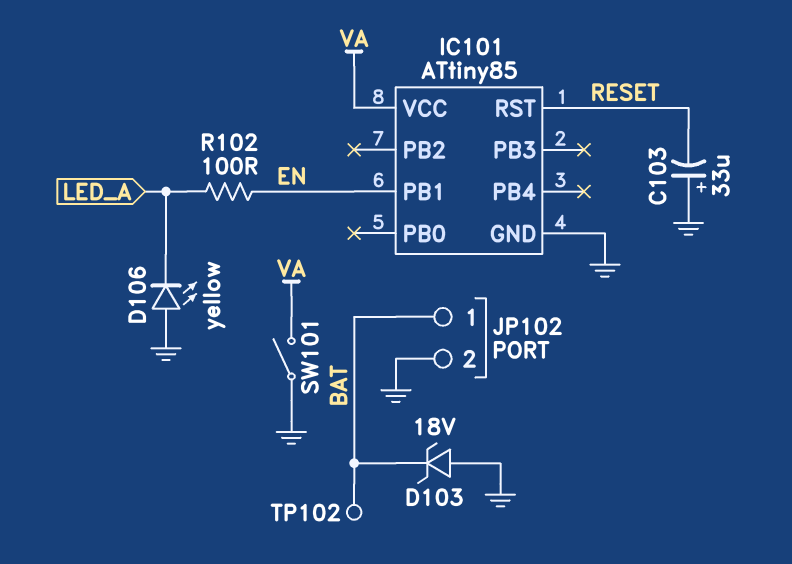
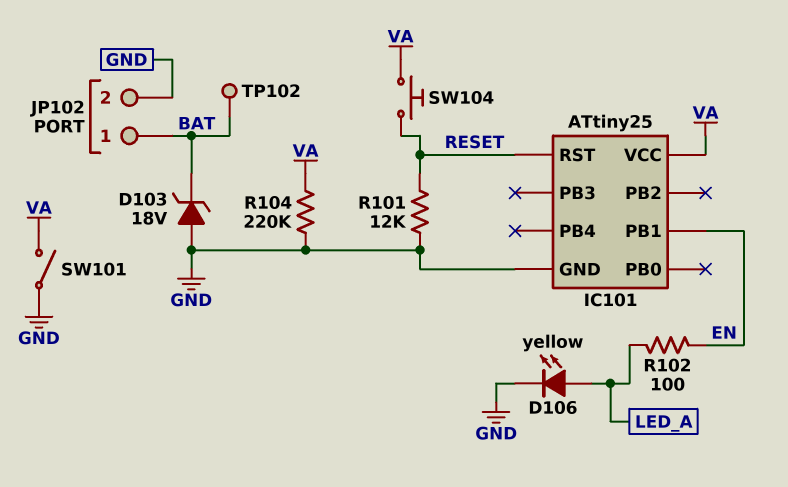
C103: 33uF (plus GND, minus RESET) -> none
D106: LED yellow (A GND, K LED_A) -> LED yellow (A LED_A, K GND)
IC101: ATtiny85 -> ATtiny25
R101: none -> 12k (GND, RESET)
R104: none -> 220k (GND, VA)
SW104: none -> button (RESET, VA)

